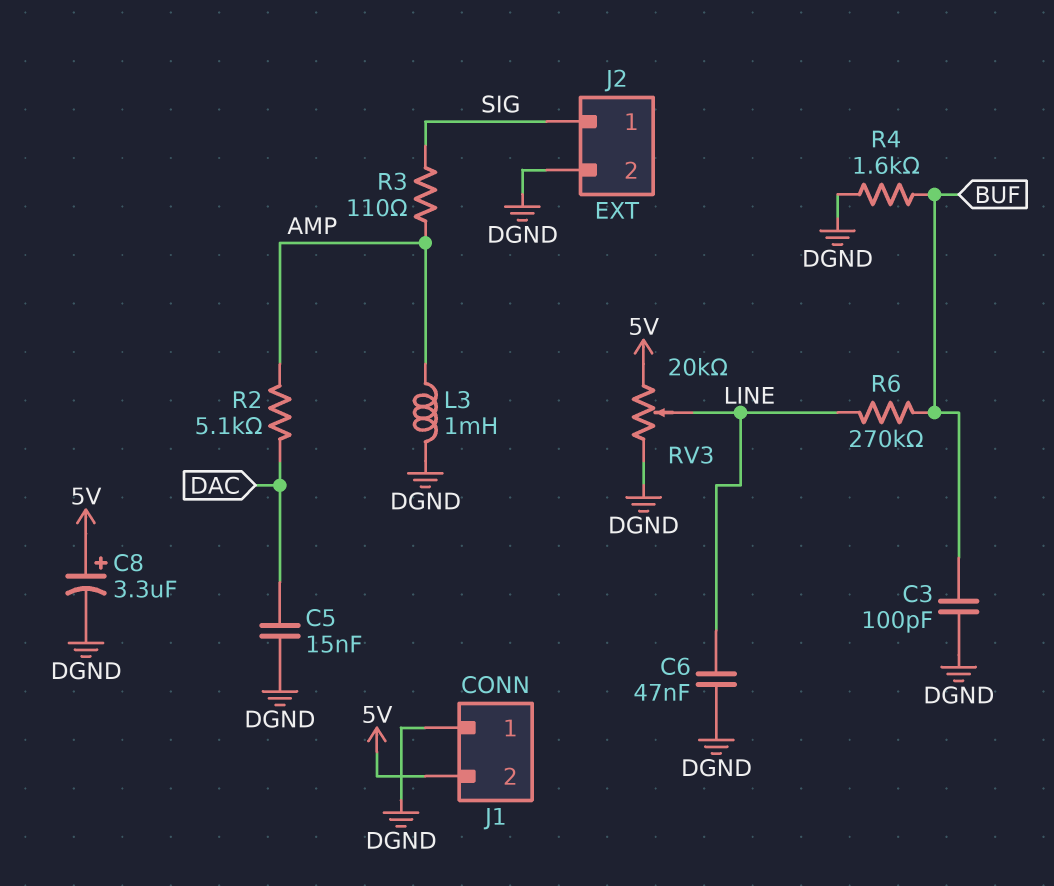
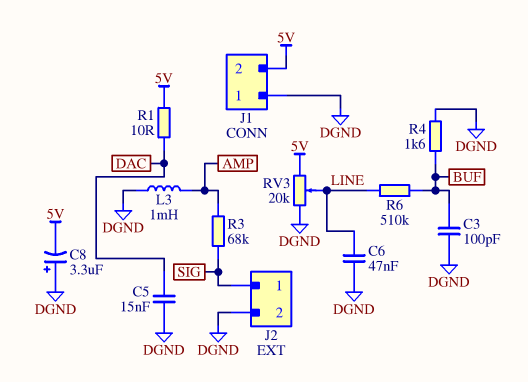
C8: 3.3uF (plus 5V, minus DGND) -> 3.3uF (plus DGND, minus 5V)
R1: none -> 10 (5V, DAC)
R2: 5.1k (AMP, DAC) -> none
R3: 110 (AMP, SIG) -> 68k (AMP, SIG)
R6: 270k (BUF, LINE) -> 510k (BUF, LINE)

